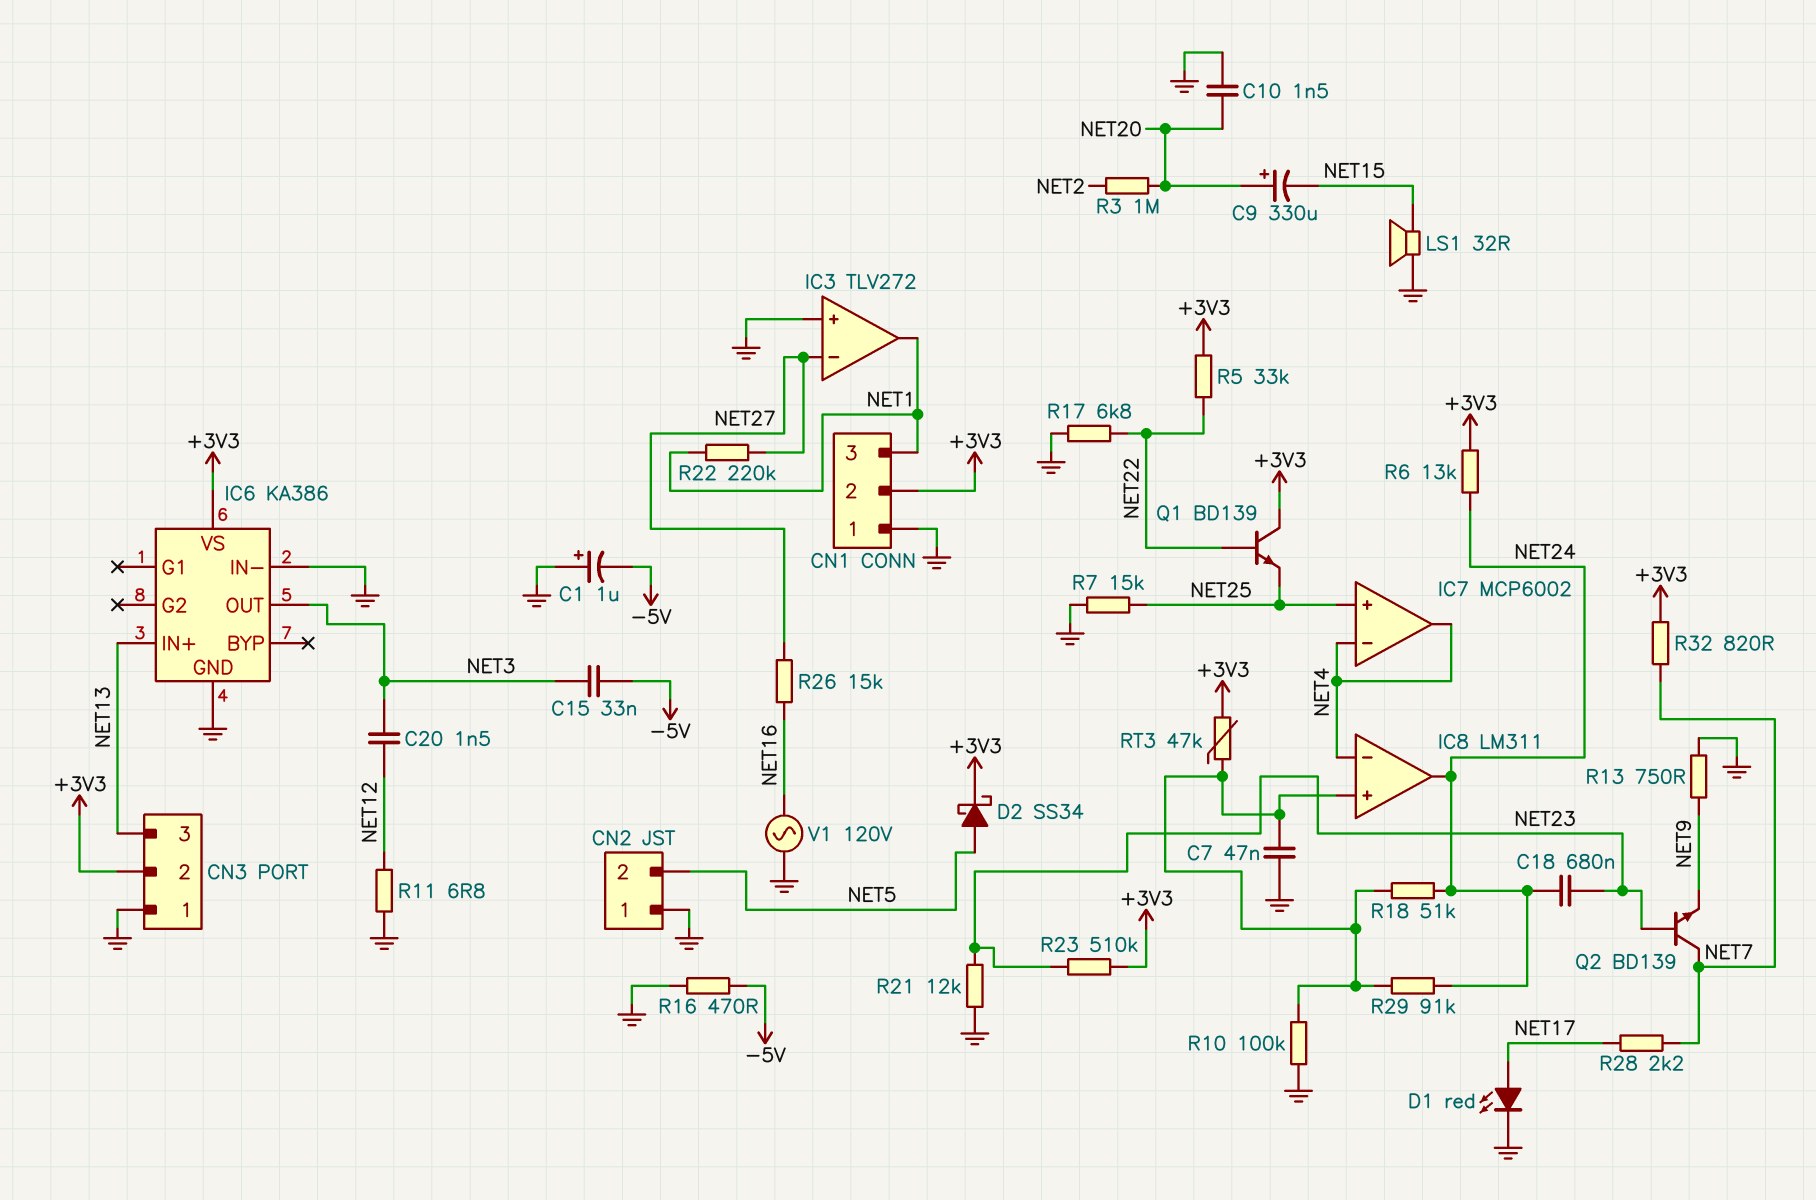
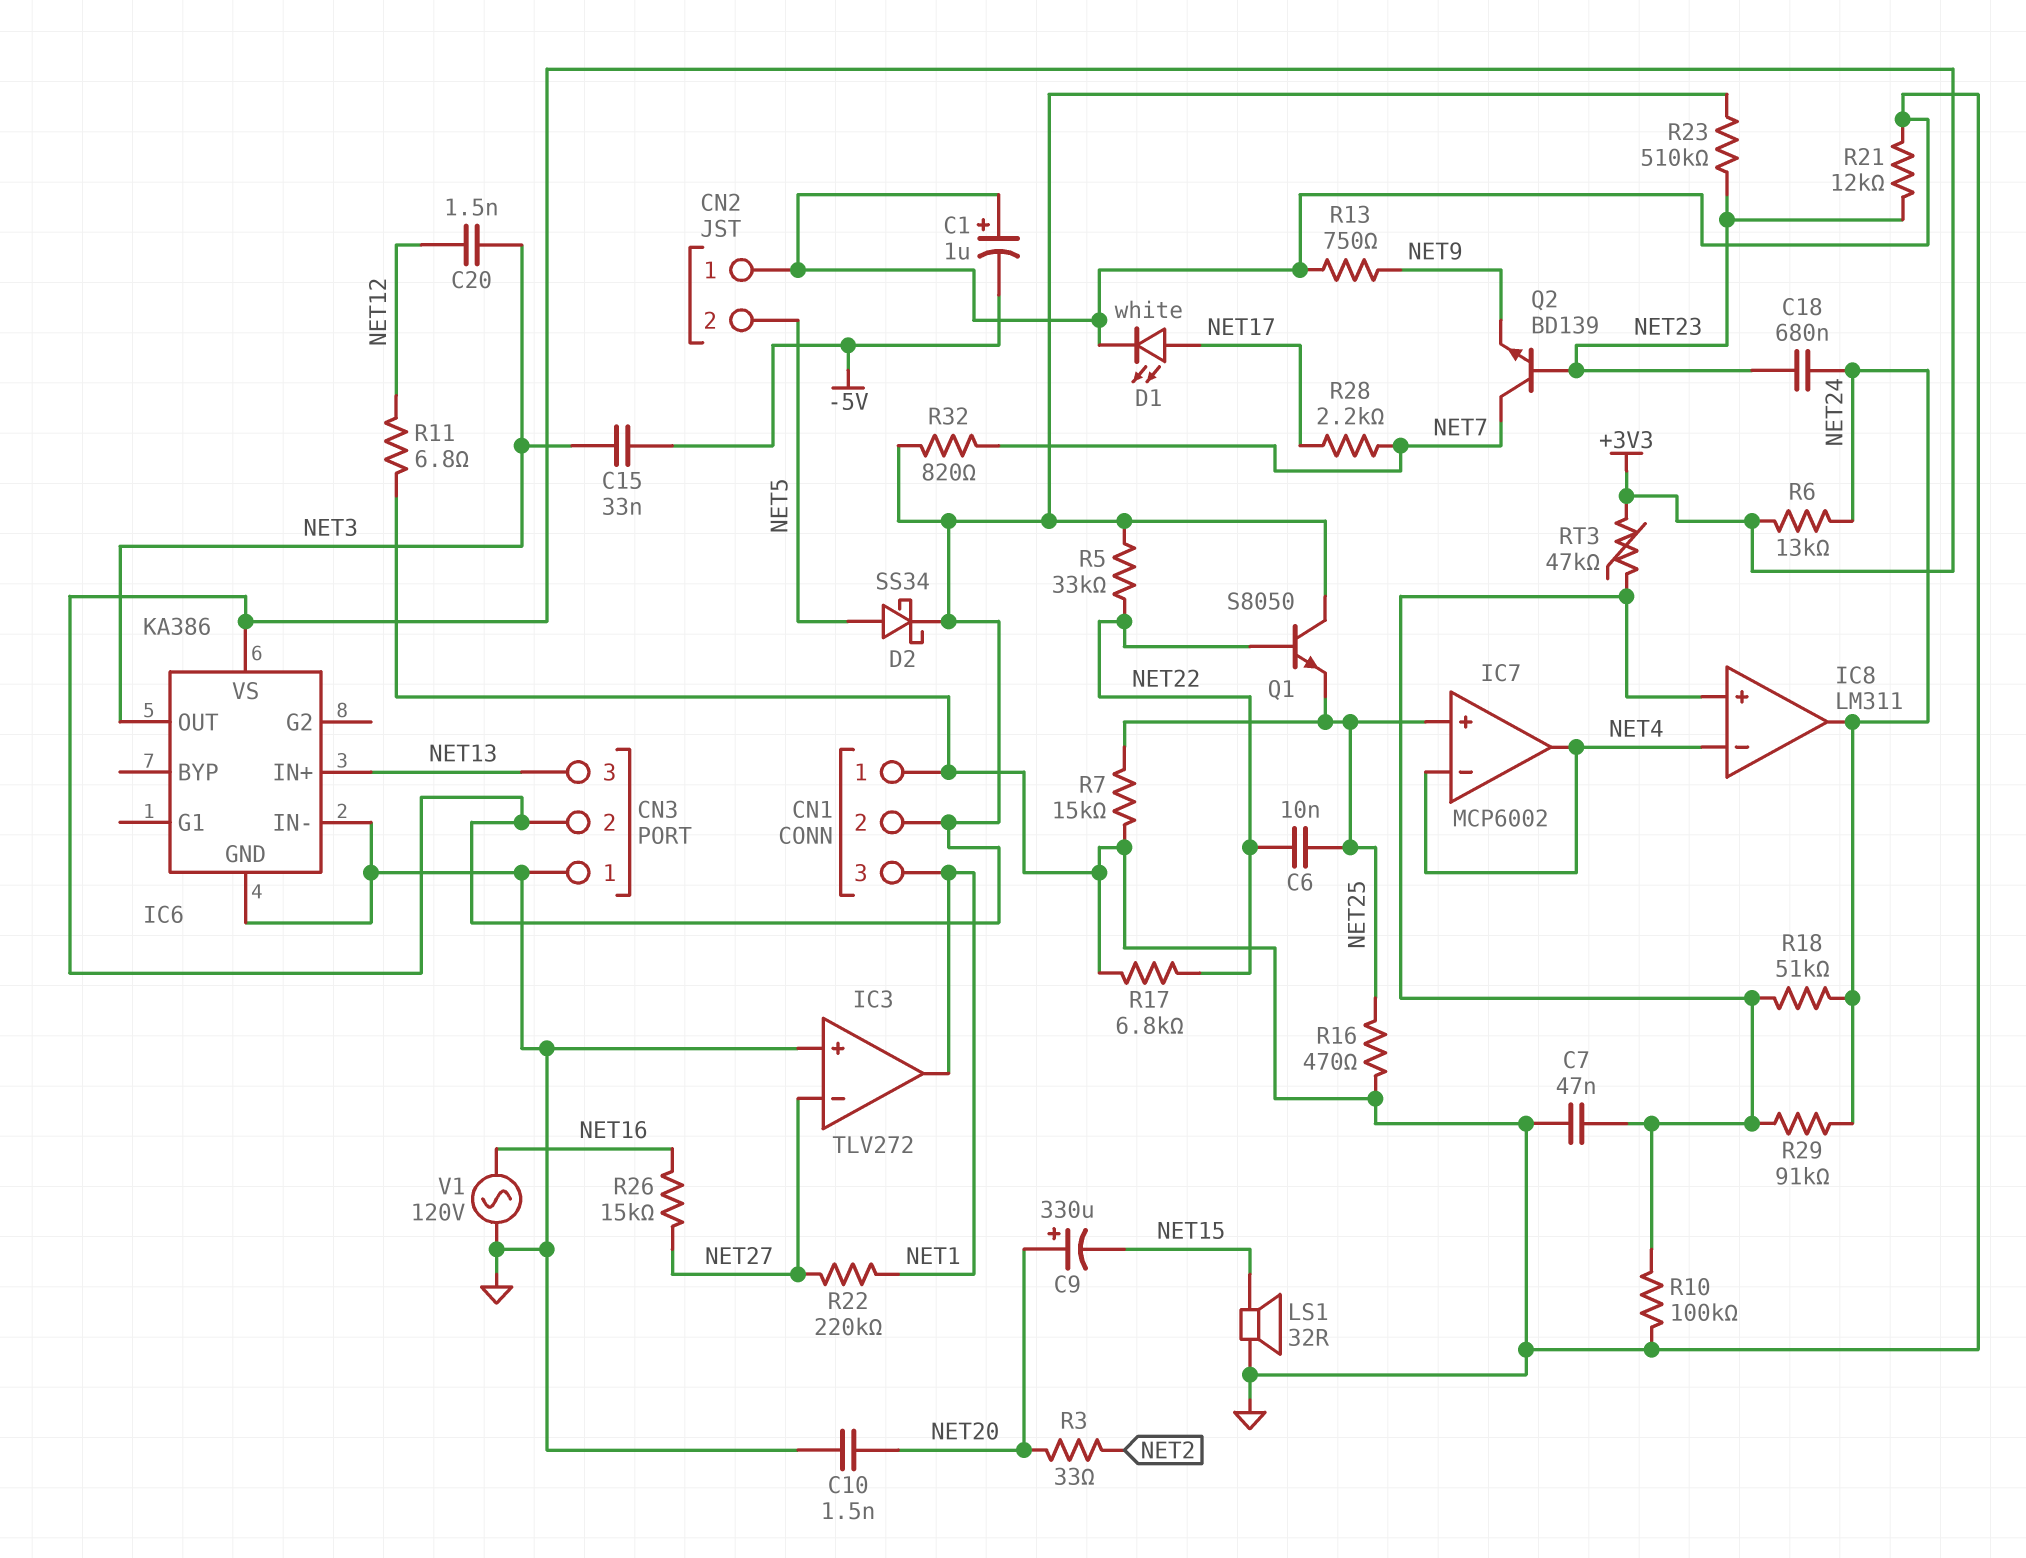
C6: none -> 10nF (NET22, NET25)
D1: LED red (A NET17, K GND) -> LED white (A NET17, K GND)
Q1: NPN BD139 (B NET22, C +3V3, E NET25) -> NPN S8050 (B NET22, C +3V3, E NET25)
R3: 1M (NET2, NET20) -> 33 (NET2, NET20)
R16: 470 (-5V, GND) -> 470 (GND, NET25)

